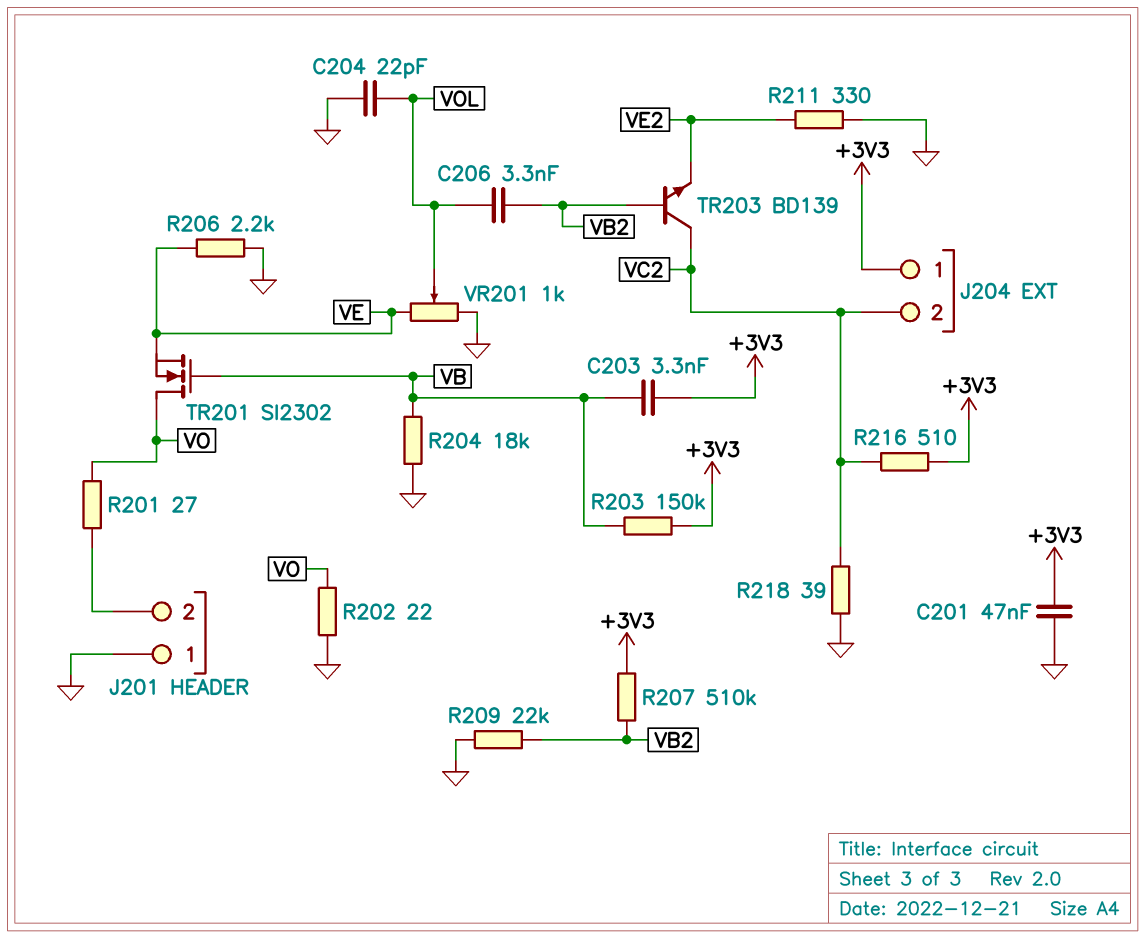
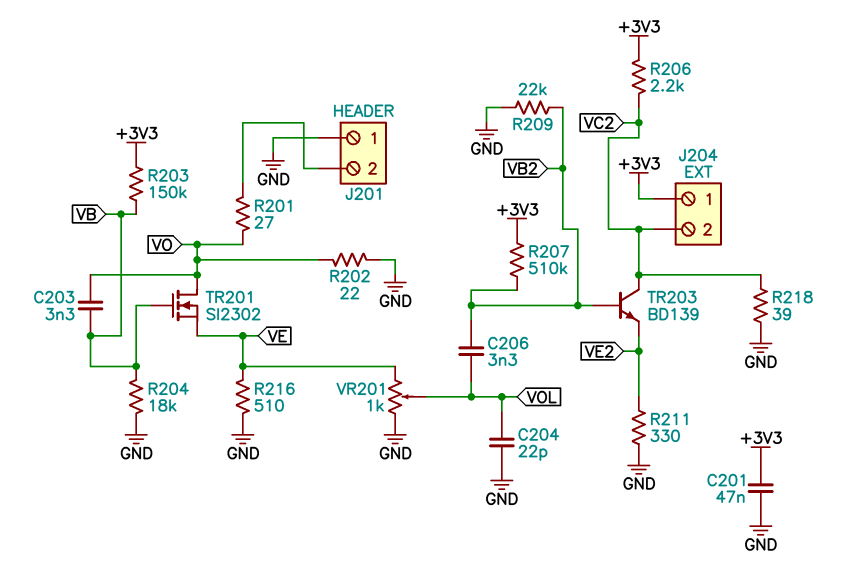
C203: 3.3nF (+3V3, VB) -> 3.3nF (VB, VO)
R206: 2.2k (GND, VE) -> 2.2k (+3V3, VC2)
R216: 510 (+3V3, VC2) -> 510 (GND, VE)

